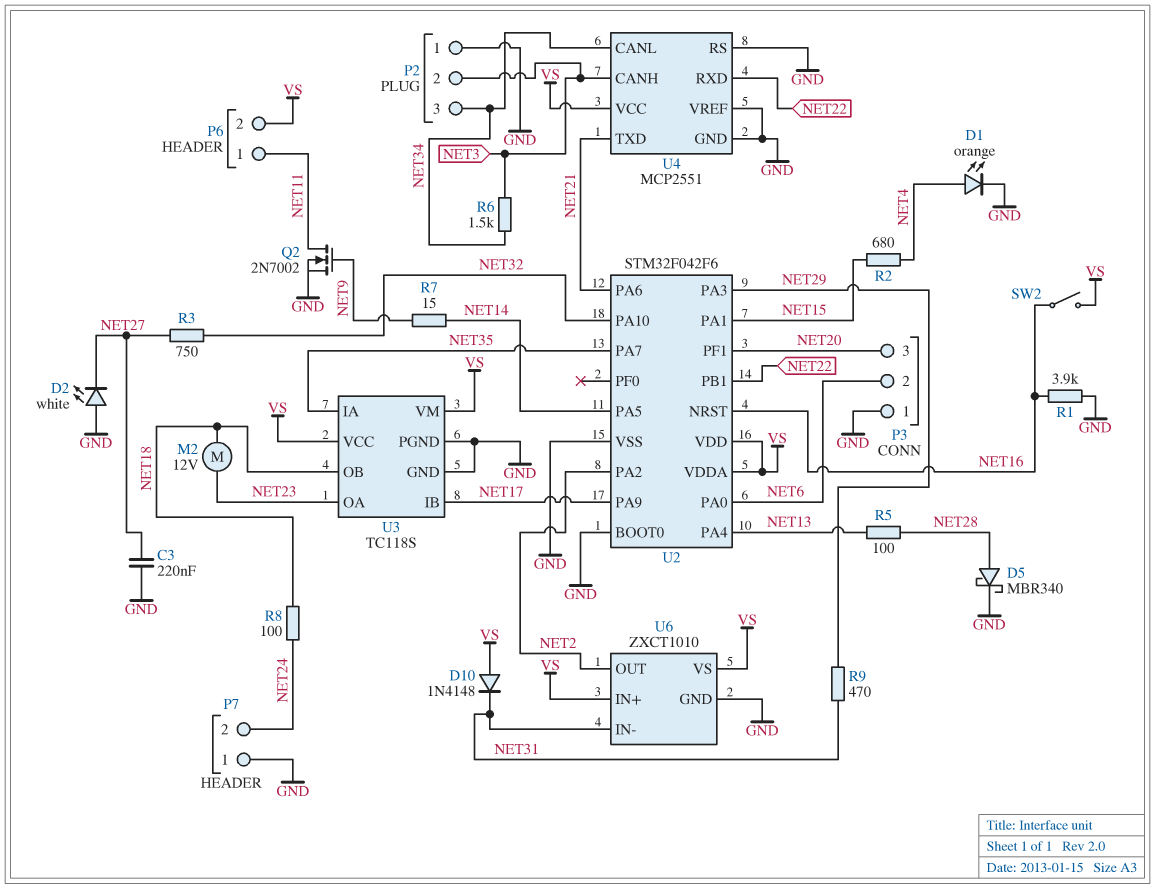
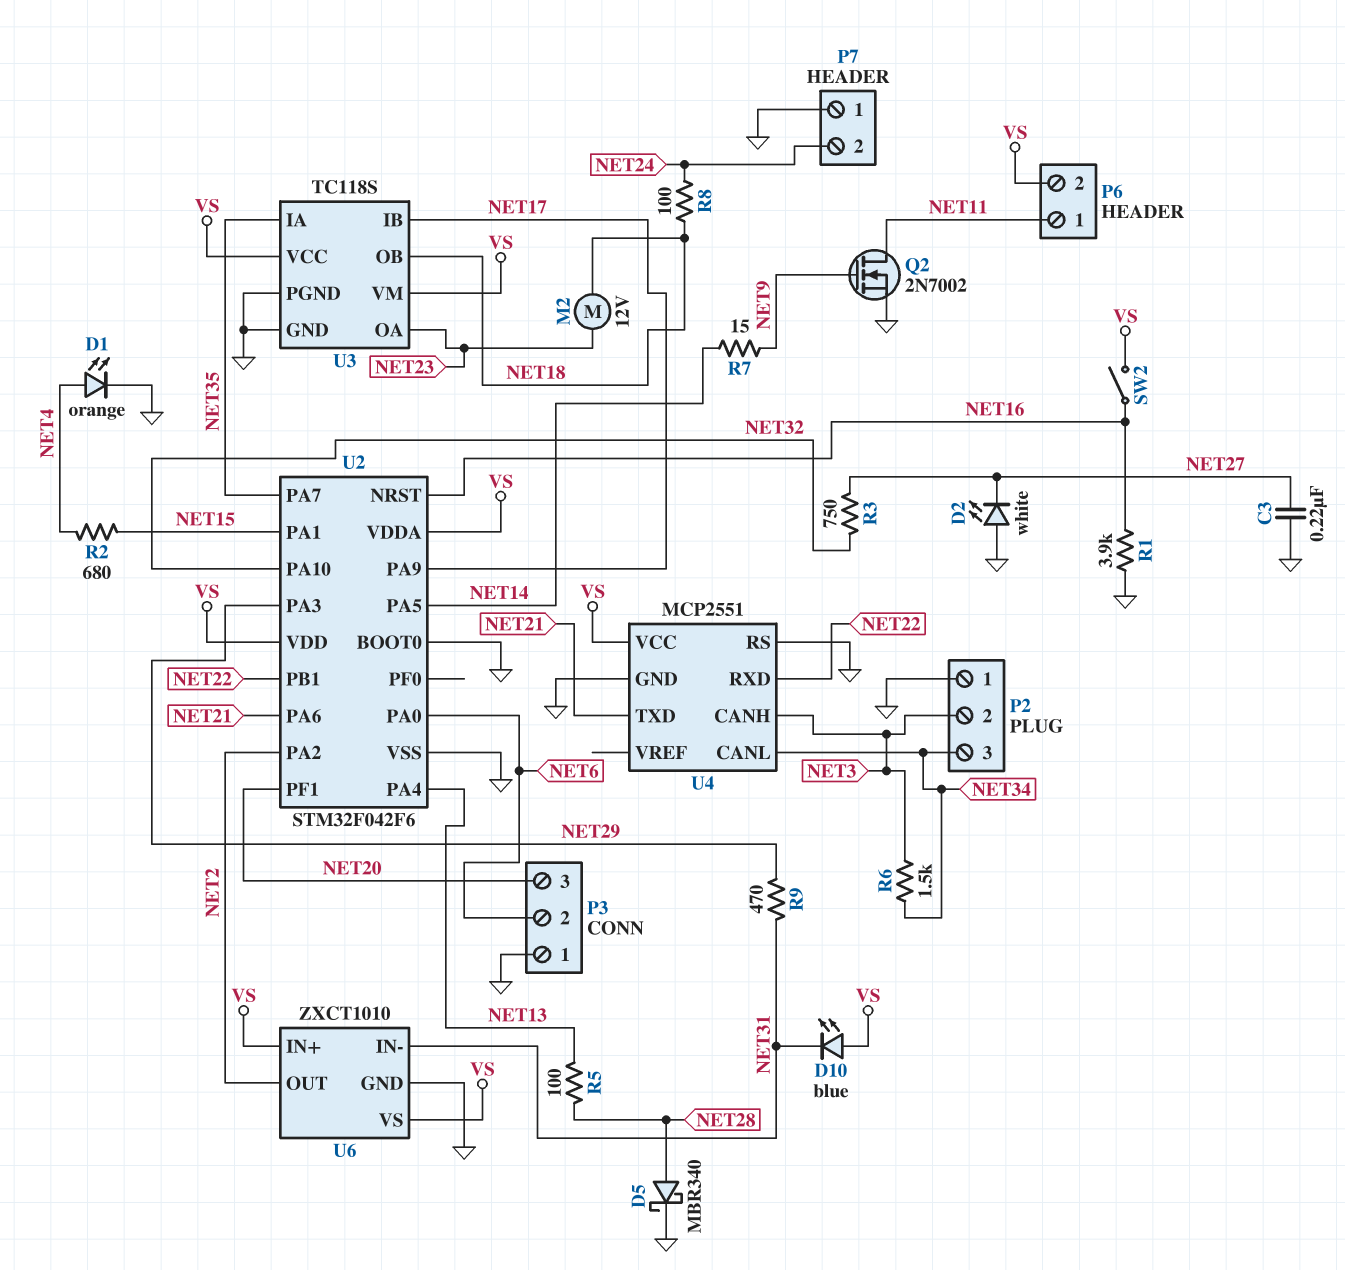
D10: diode 1N4148 (A VS, K NET31) -> LED blue (A VS, K NET31)
U4 pin VREF: GND -> none

